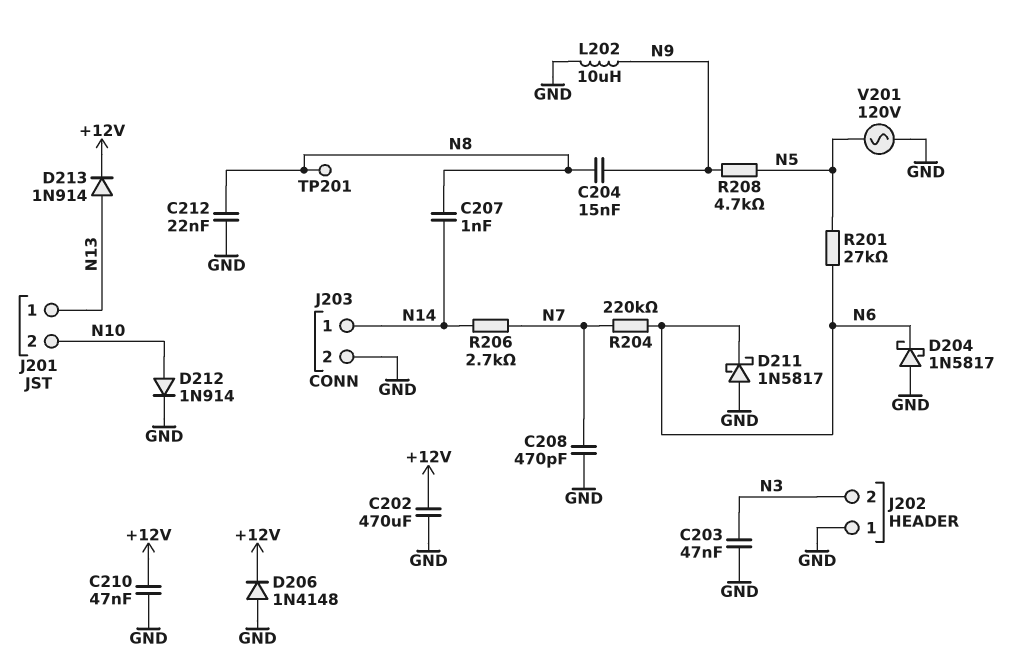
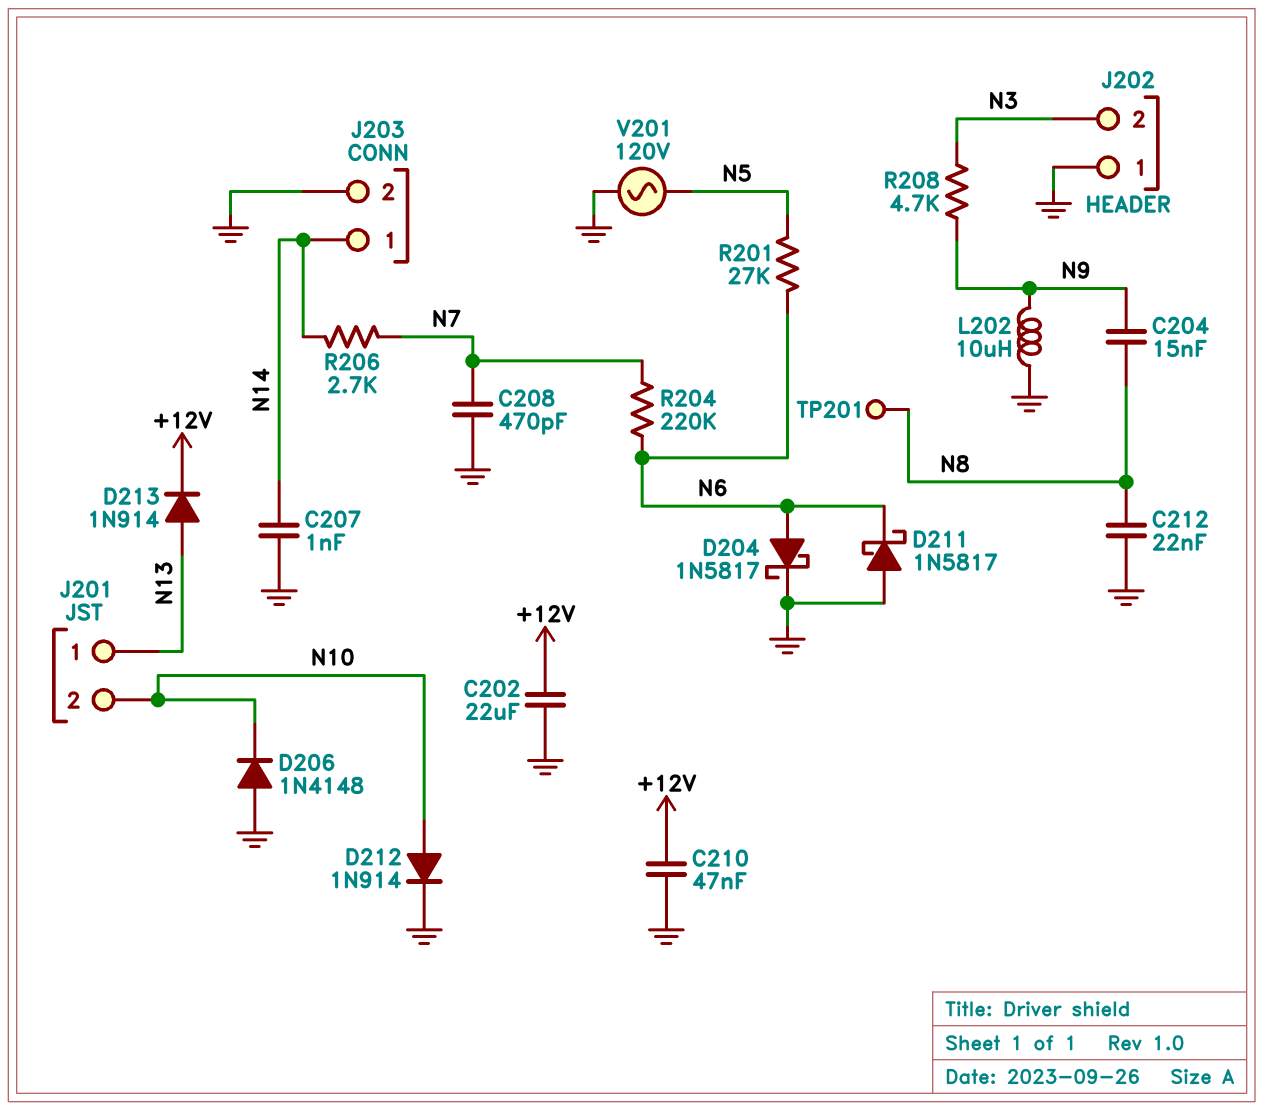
C202: 470uF (+12V, GND) -> 22uF (+12V, GND)
C203: 47nF (GND, N3) -> none
C207: 1nF (N8, N14) -> 1nF (GND, N14)
D204: schottky 1N5817 (A GND, K N6) -> schottky 1N5817 (A N6, K GND)
D206: diode 1N4148 (A GND, K +12V) -> diode 1N4148 (A GND, K N10)
R208: 4.7k (N5, N9) -> 4.7k (N3, N9)

